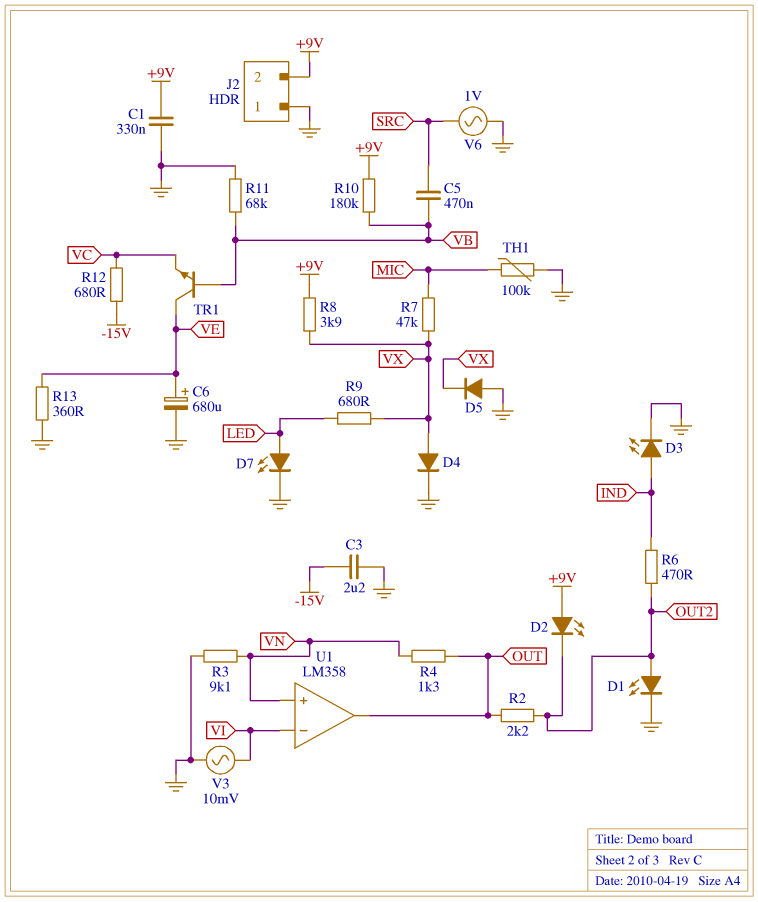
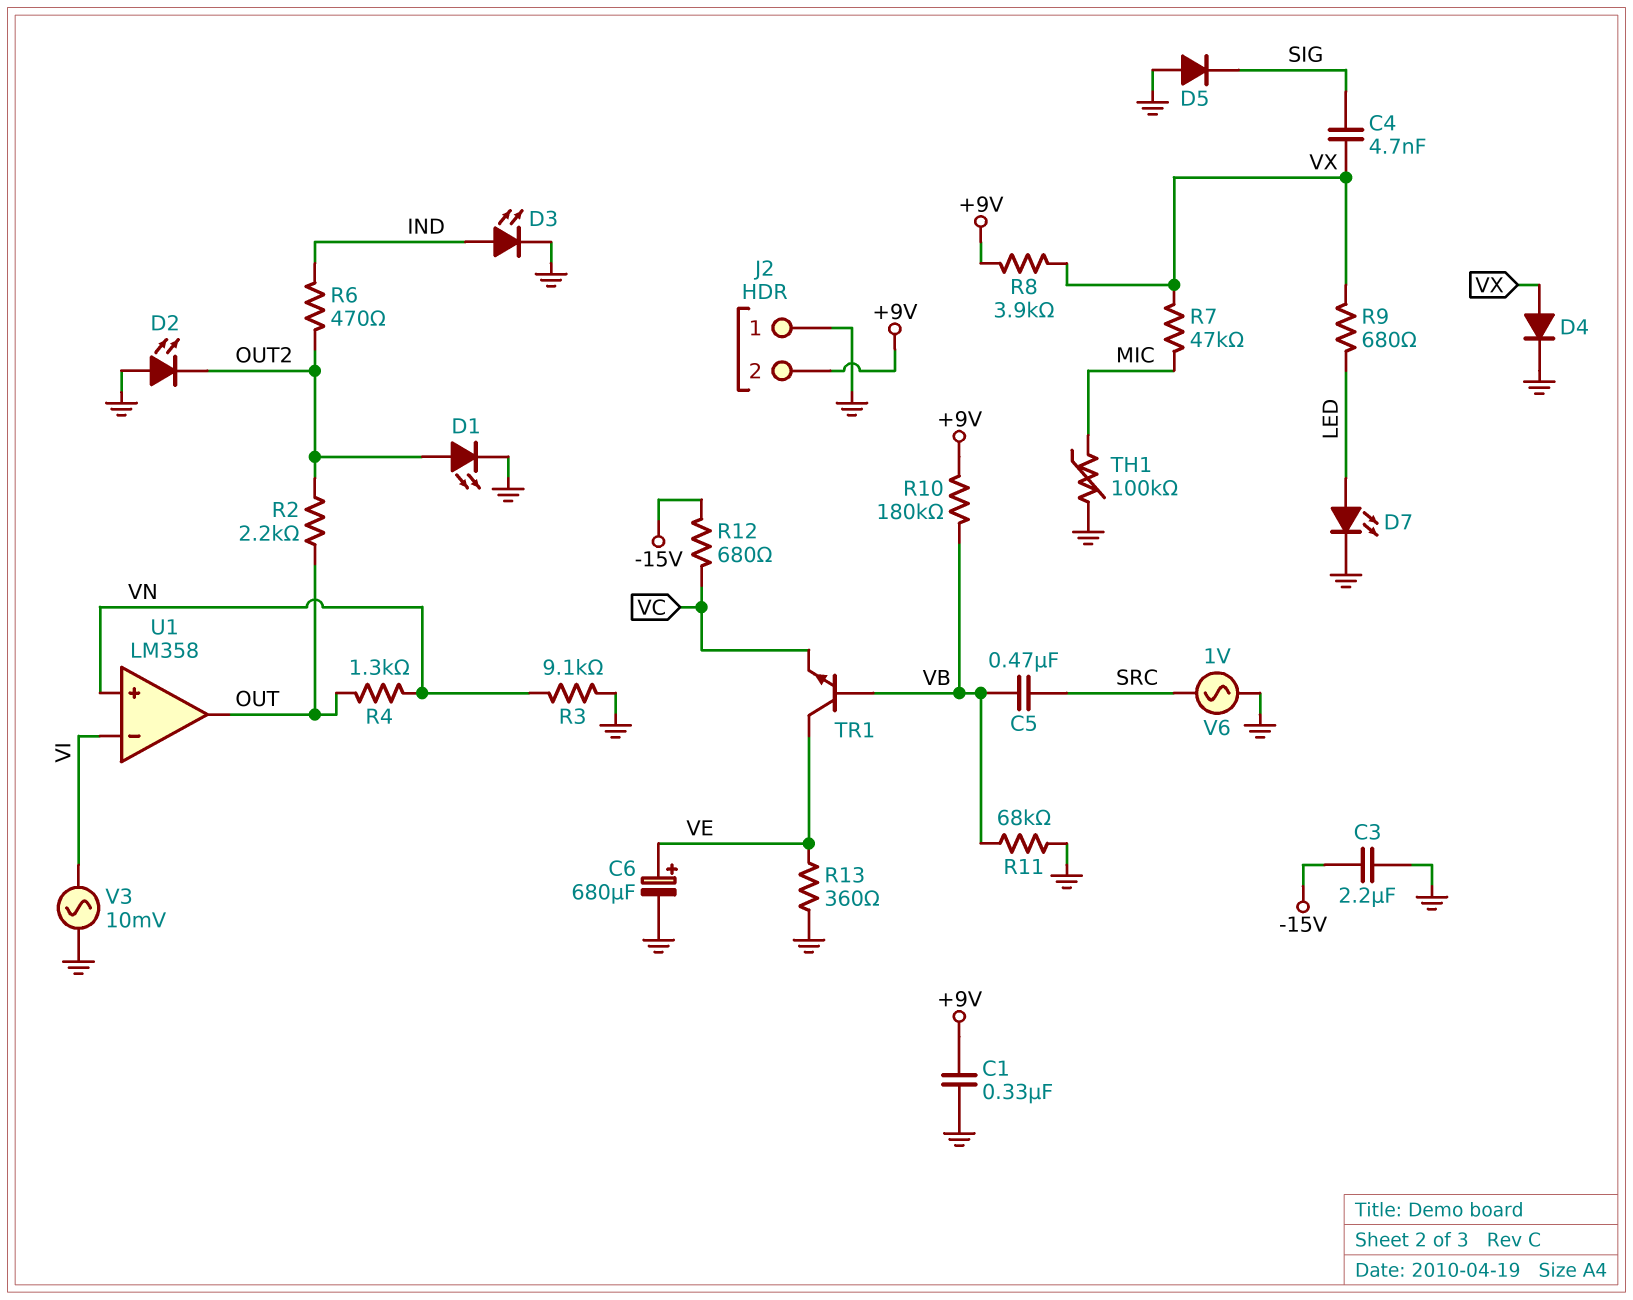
C4: none -> 4.7nF (SIG, VX)
D2: LED (A +9V, K OUT2) -> LED (A GND, K OUT2)
D5: diode (A GND, K VX) -> diode (A GND, K SIG)

